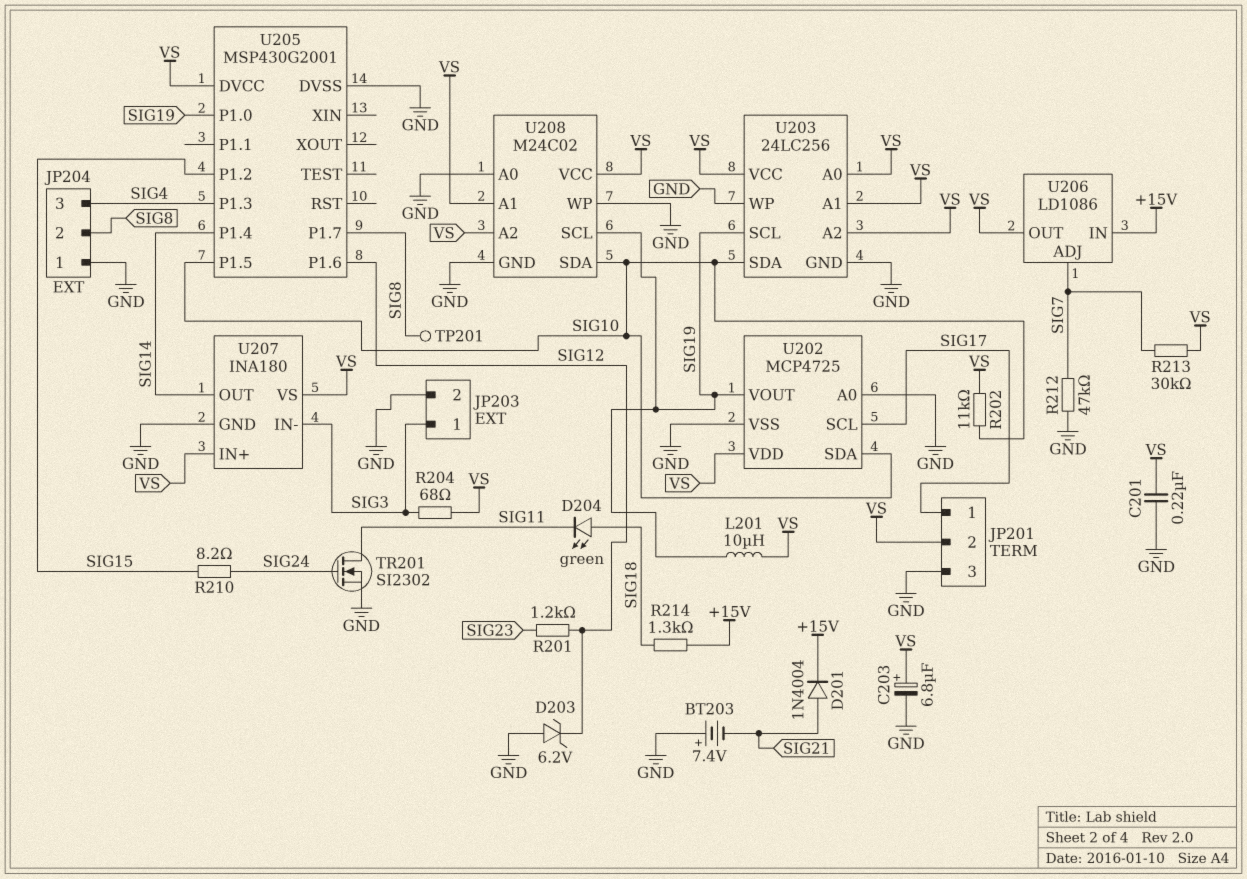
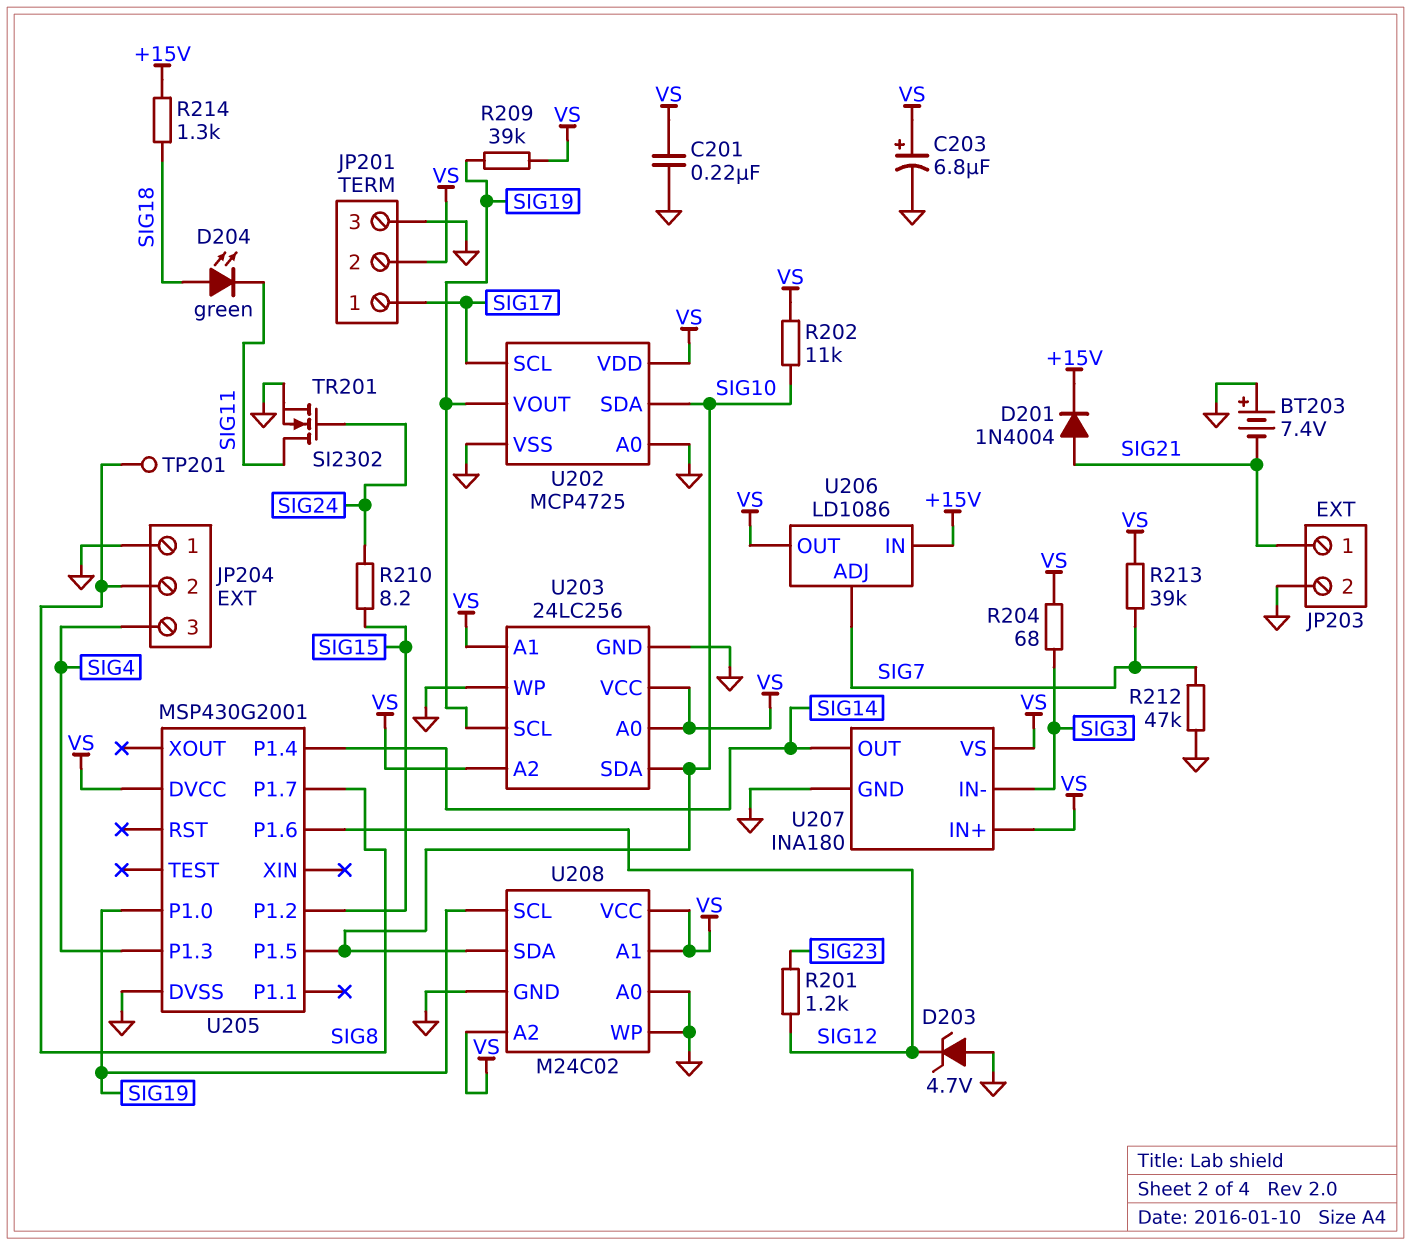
D203: zener 6.2V (A GND, K SIG12) -> zener 4.7V (A GND, K SIG12)
JP203 pin 1: SIG3 -> SIG21
L201: 10uH (SIG19, VS) -> none
R209: none -> 39k (SIG19, VS)
R213: 30k (SIG7, VS) -> 39k (SIG7, VS)

